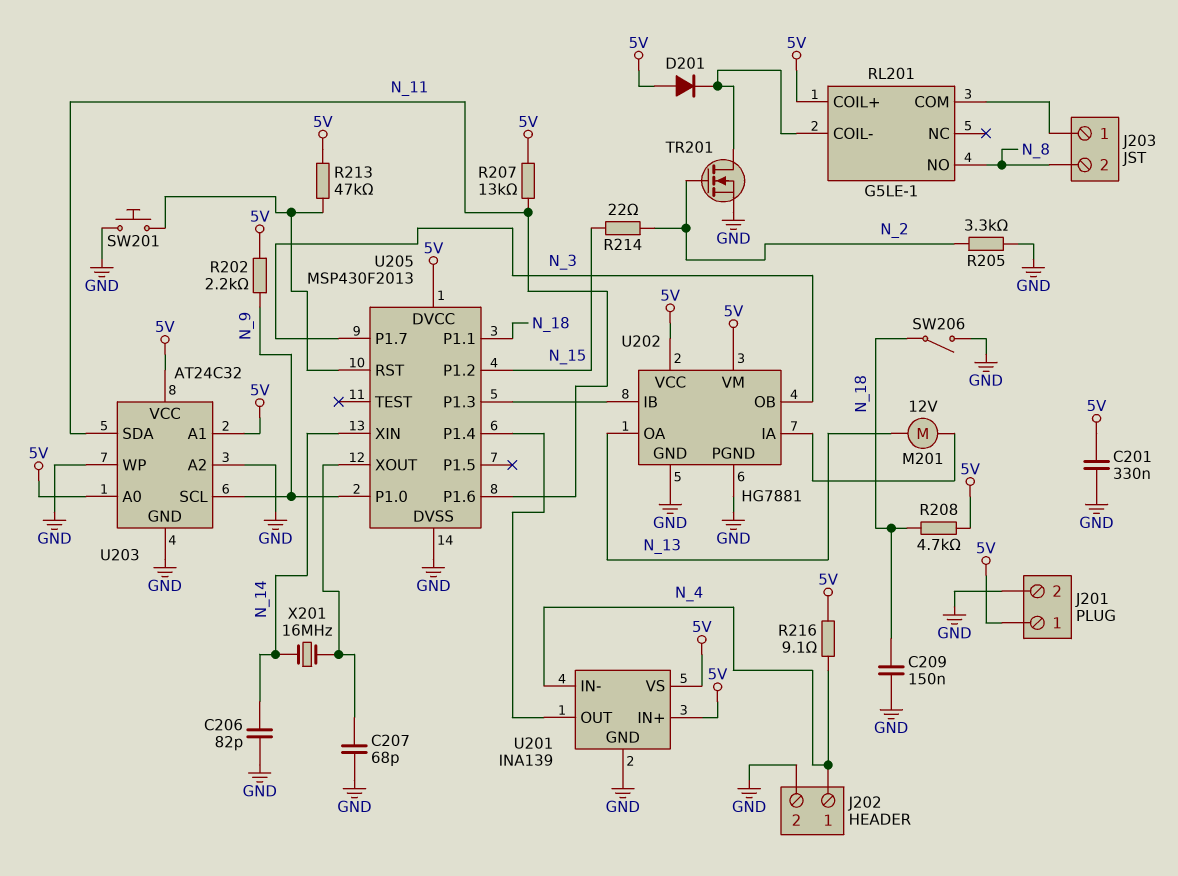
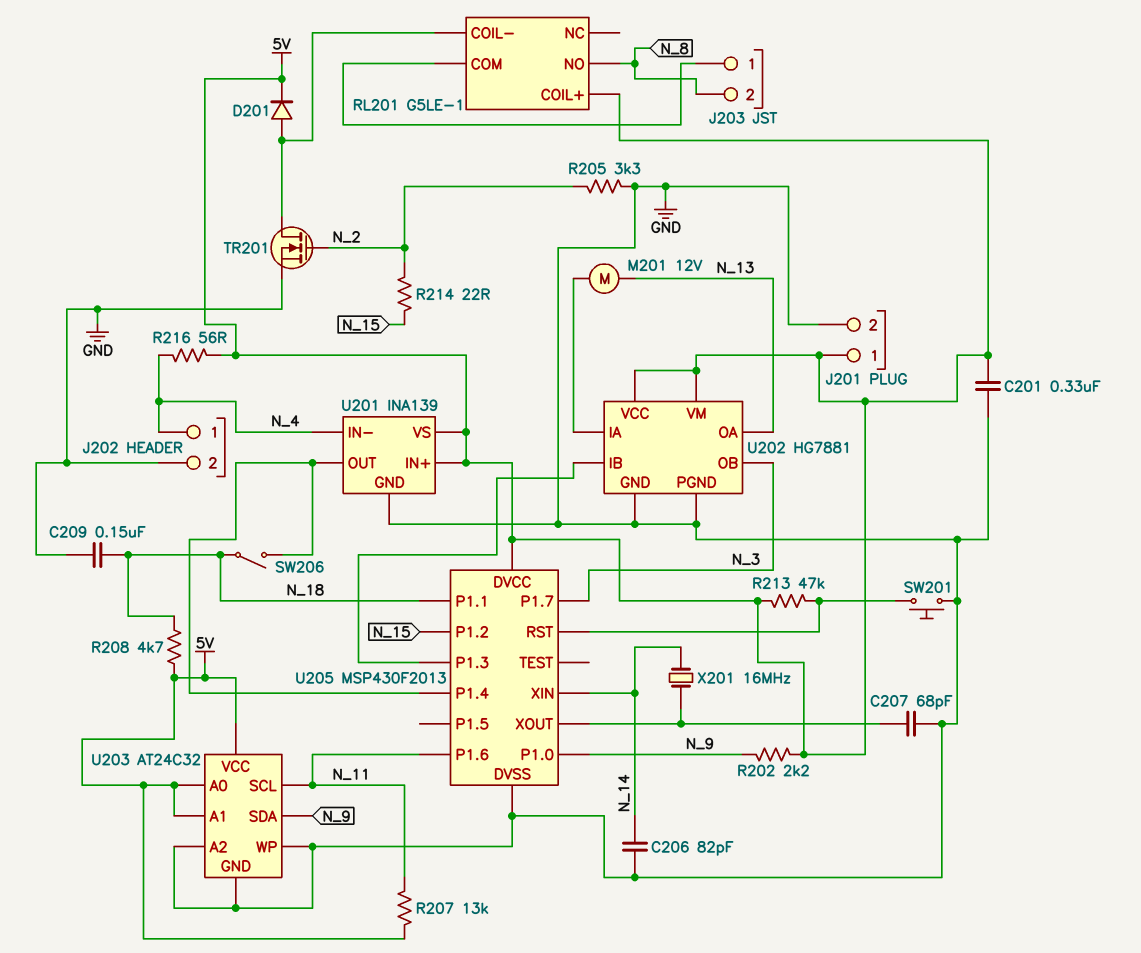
D201: diode (A 5V, K RL201/COIL-) -> diode (A RL201/COIL-, K 5V)
R216: 9.1 (5V, N_4) -> 56 (5V, N_4)
SW206: switch (GND, N_18) -> switch (N_18, U201/OUT)
U203 pin SCL: N_9 -> N_11
U203 pin SDA: N_11 -> N_9

